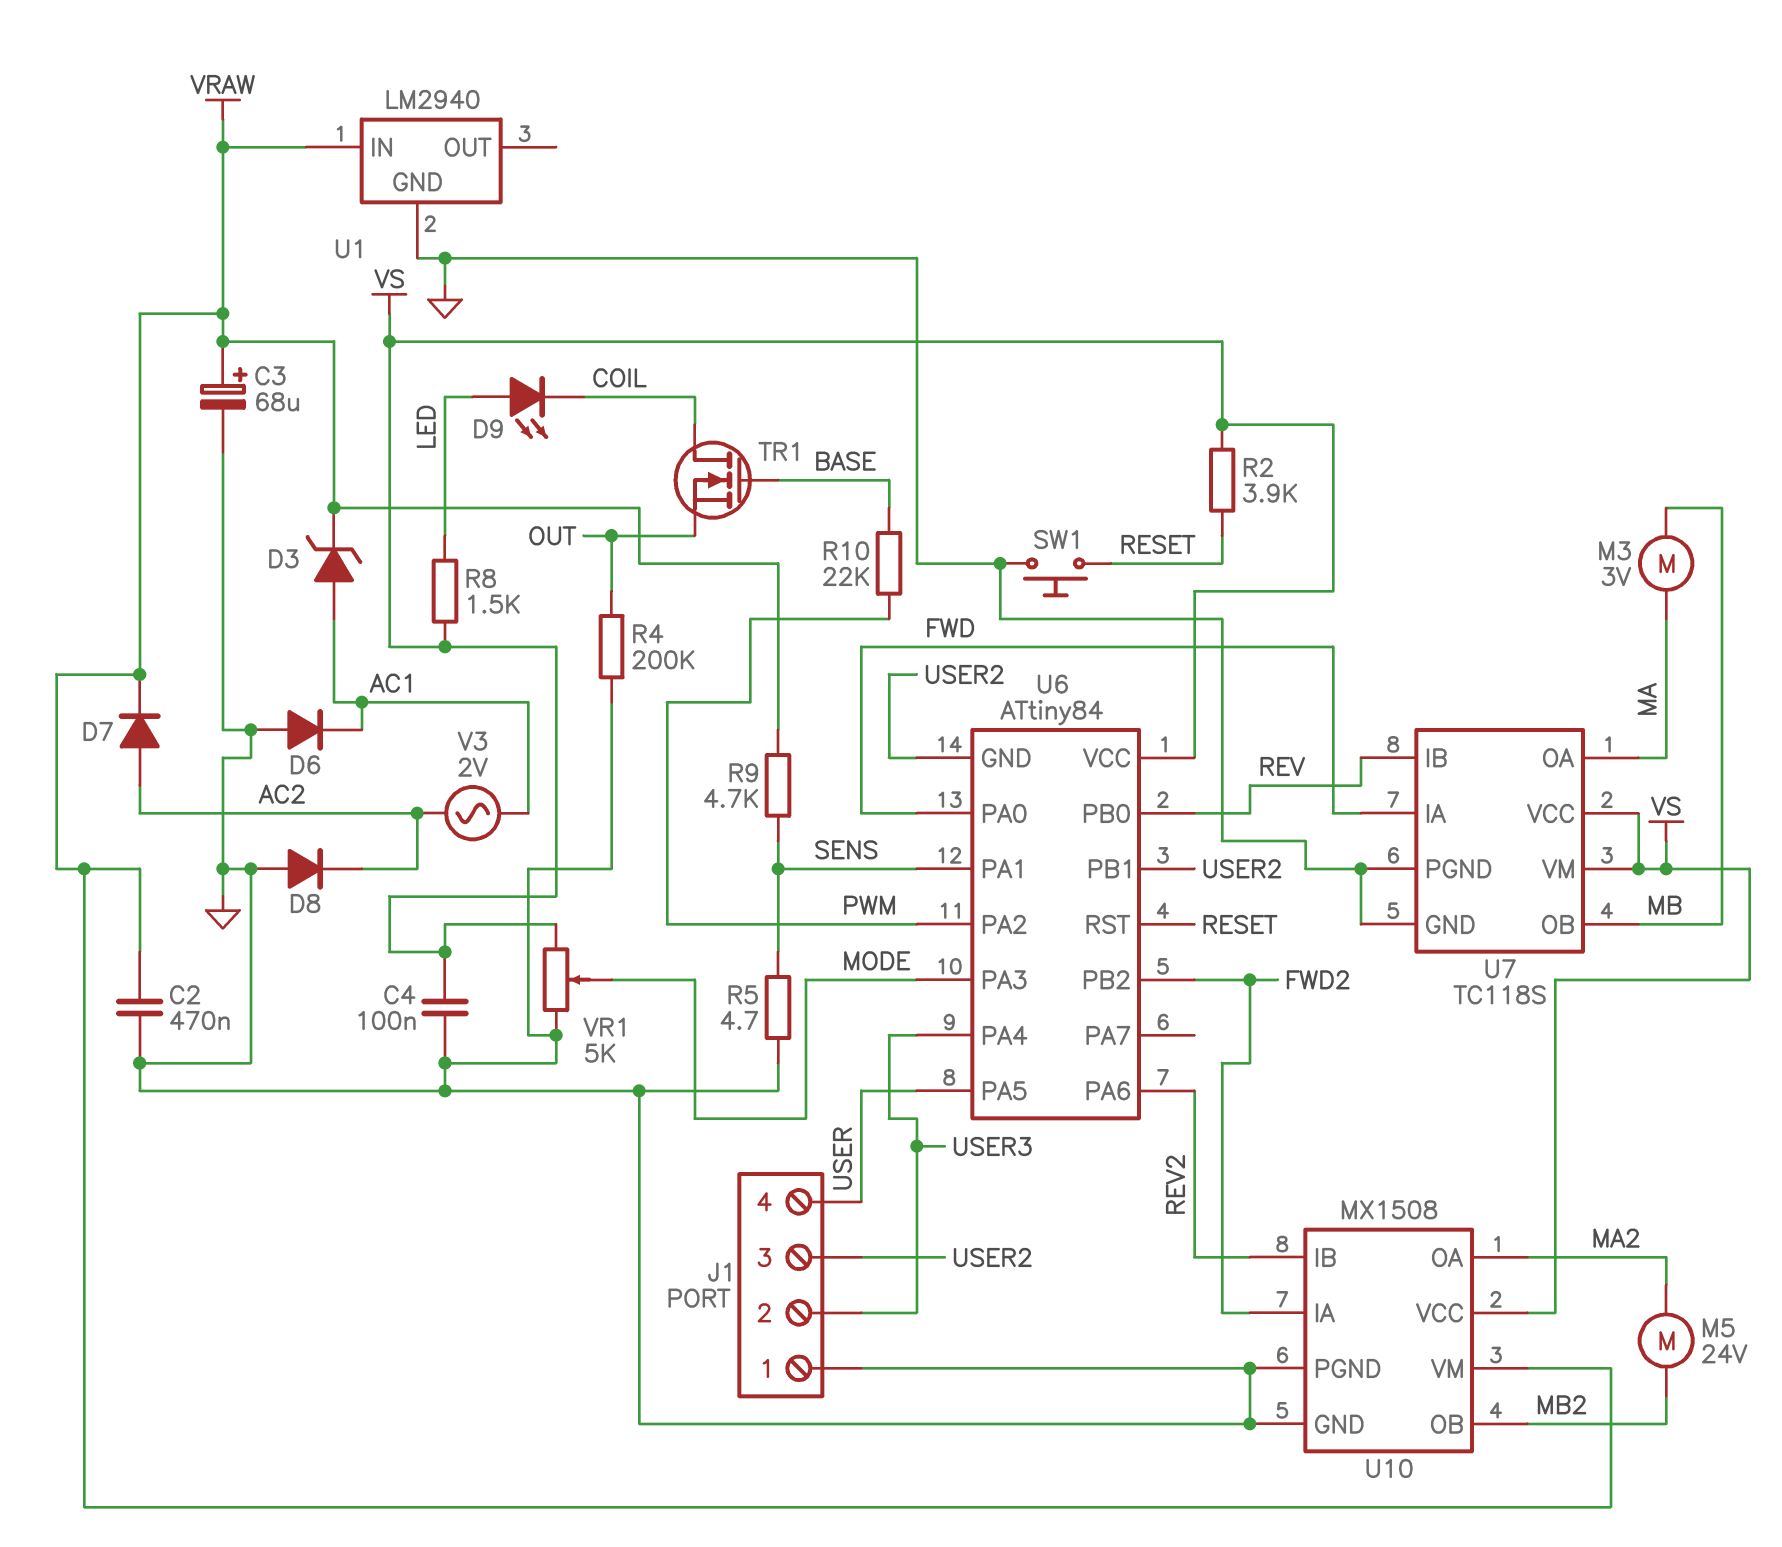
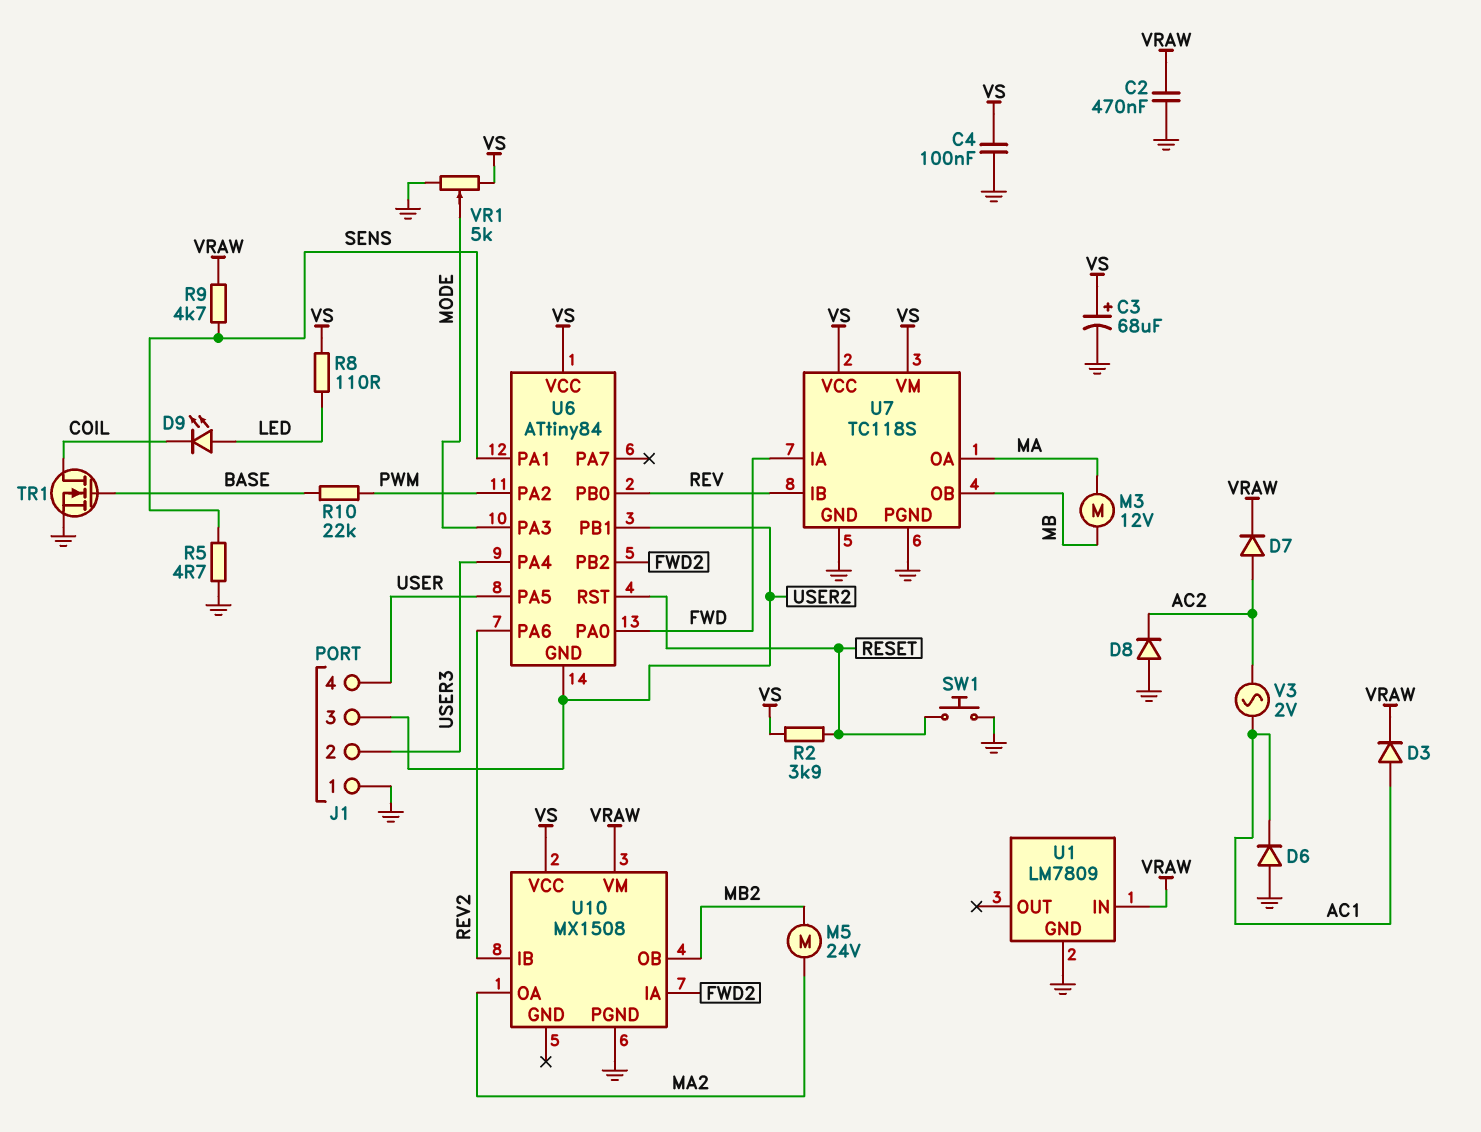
C3: 68uF (plus VRAW, minus GND) -> 68uF (plus VS, minus GND)
D3: zener (A AC1, K VRAW) -> diode (A AC1, K VRAW)
M3: motor 3V (MA, MB) -> motor 12V (MA, MB)
R4: 200k (GND, OUT) -> none
R8: 1.5k (LED, VS) -> 110 (LED, VS)
TR1: NMOS (G BASE, D COIL, S OUT) -> NMOS (G BASE, D COIL, S GND)
U1: LM2940 -> LM7809
U10 pin GND: GND -> none

